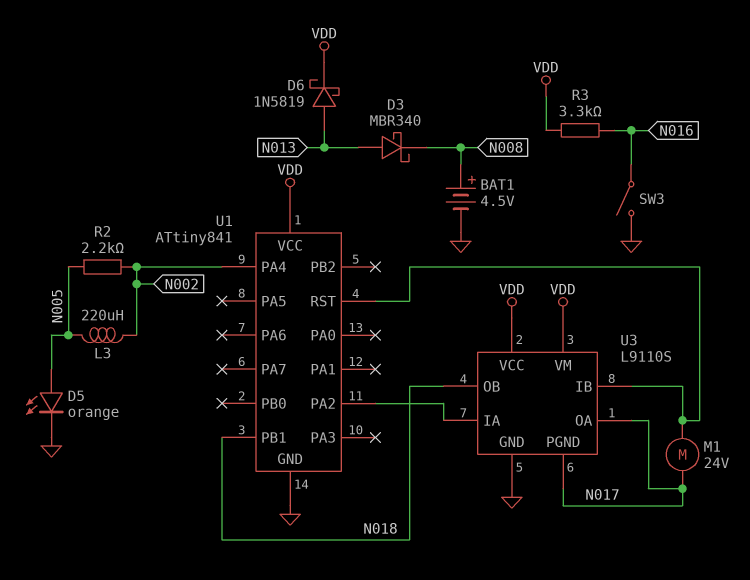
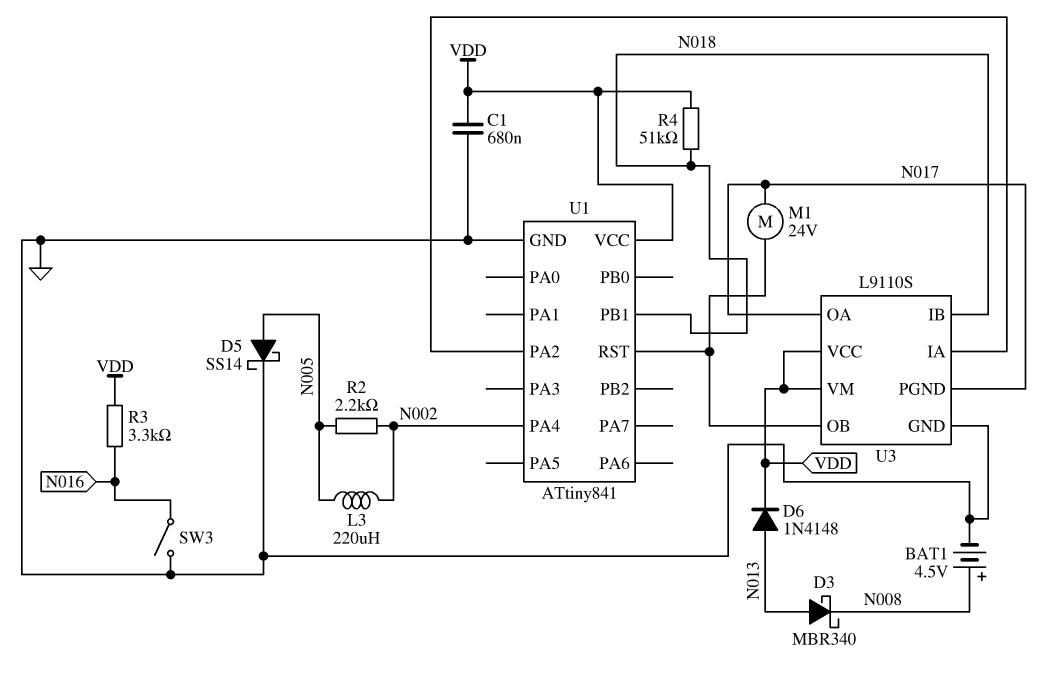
C1: none -> 680nF (GND, VDD)
D5: LED orange (A N005, K GND) -> schottky SS14 (A N005, K GND)
D6: schottky 1N5819 (A N013, K VDD) -> diode 1N4148 (A N013, K VDD)
R4: none -> 51k (N018, VDD)
U3 pin IB: U1/RST -> N018
U3 pin OB: N018 -> U1/RST

